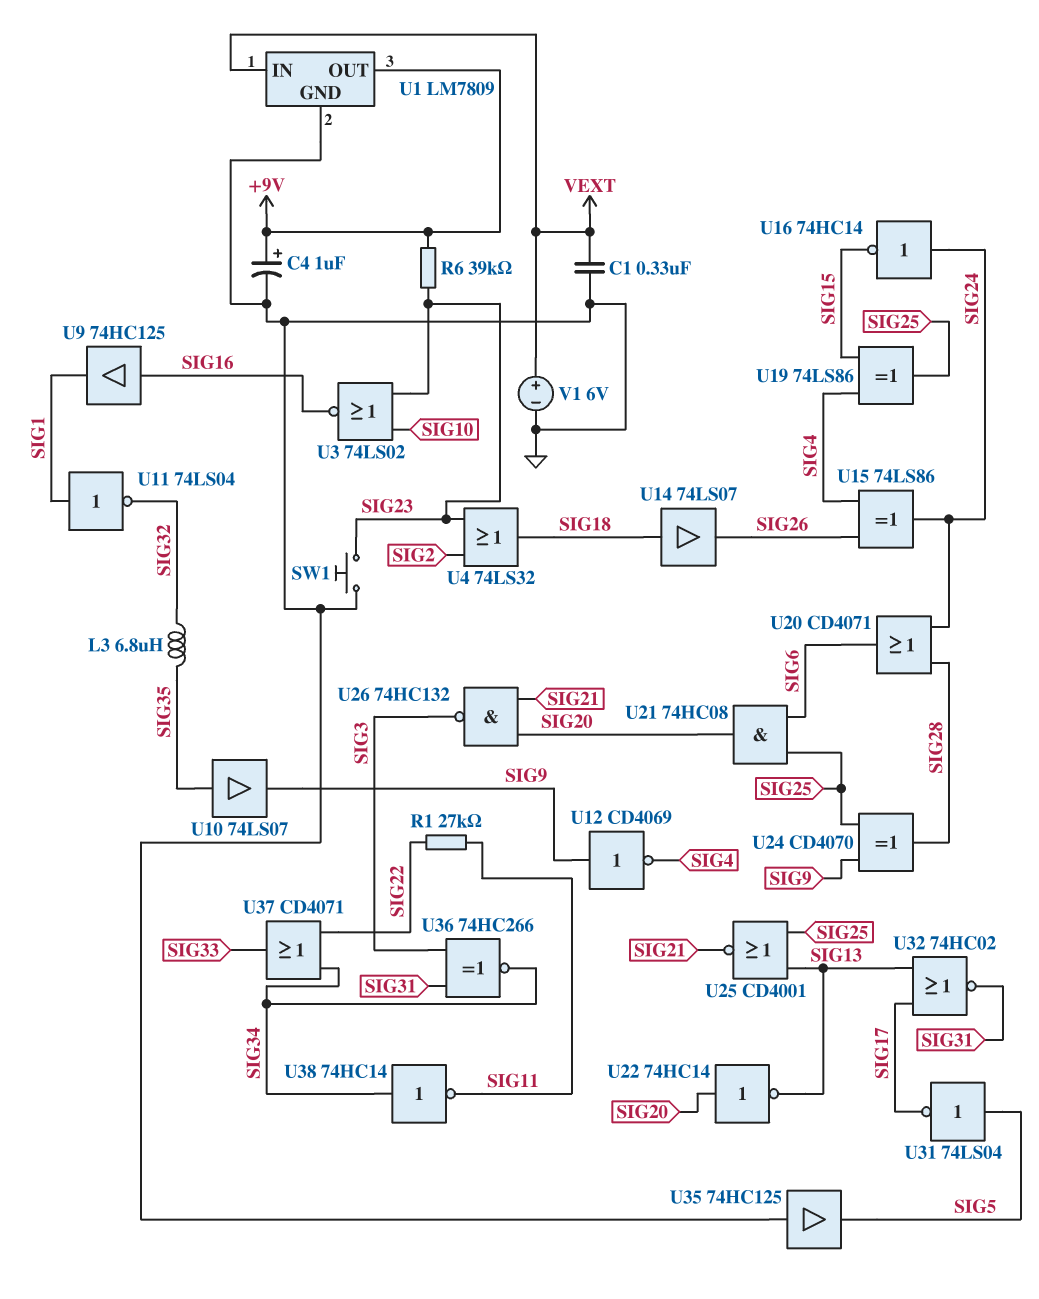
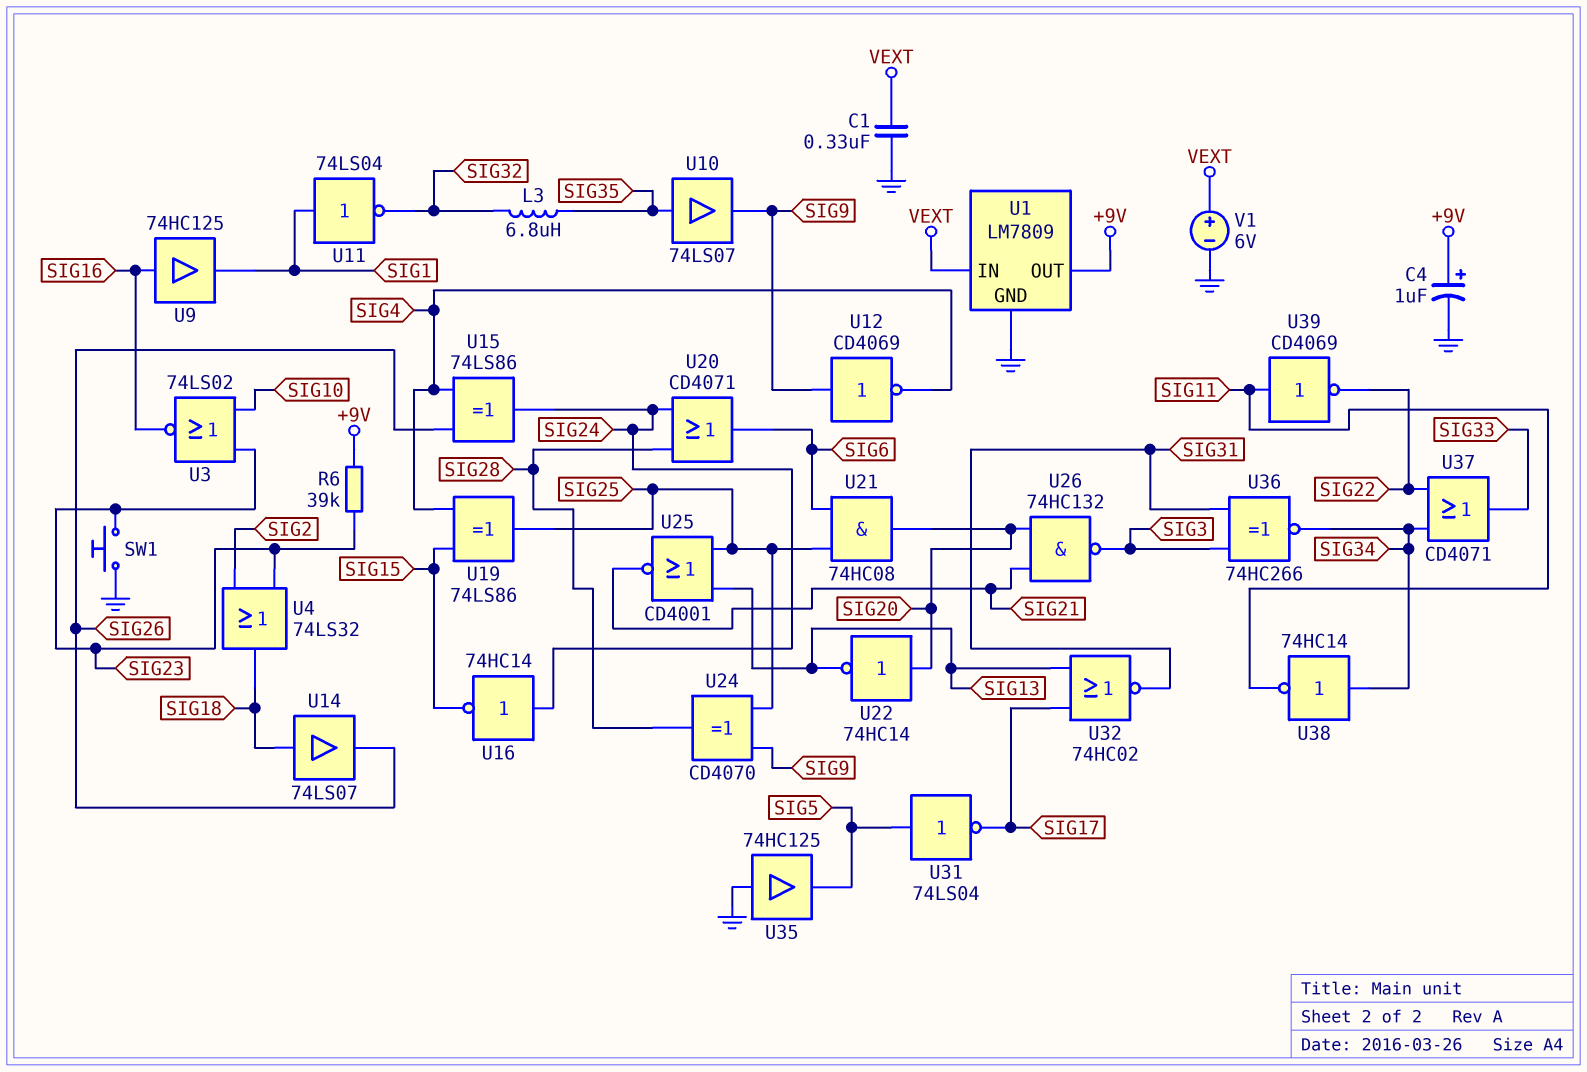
R1: 27k (SIG11, SIG22) -> none
U39: none -> NOT CD4069 (in SIG11, out SIG22)

